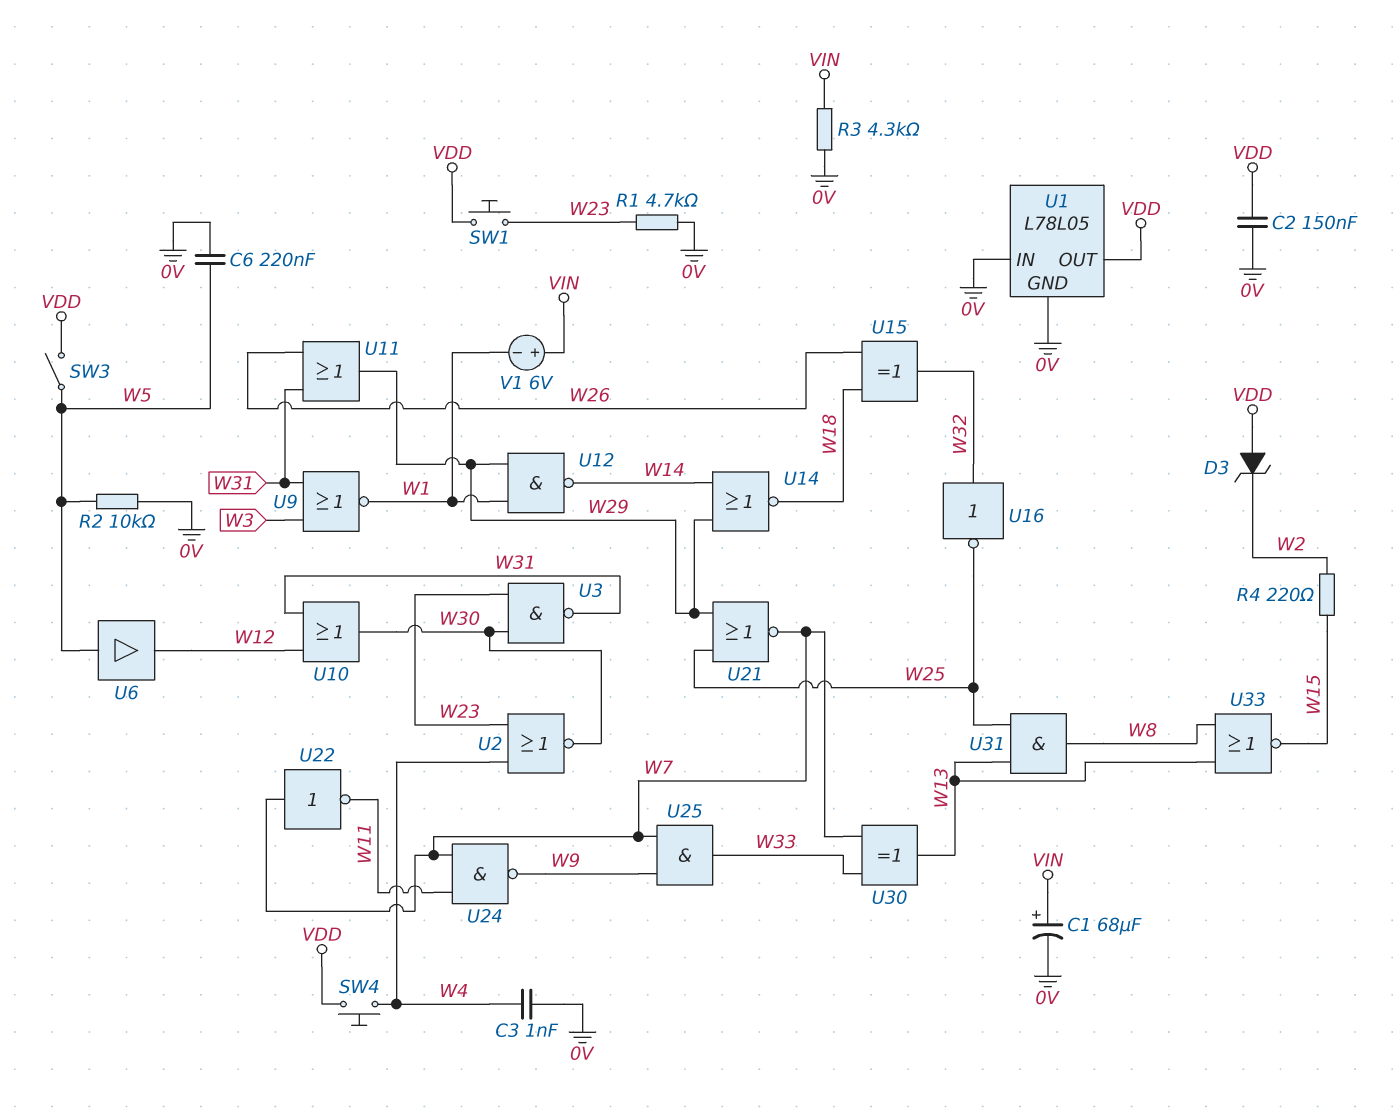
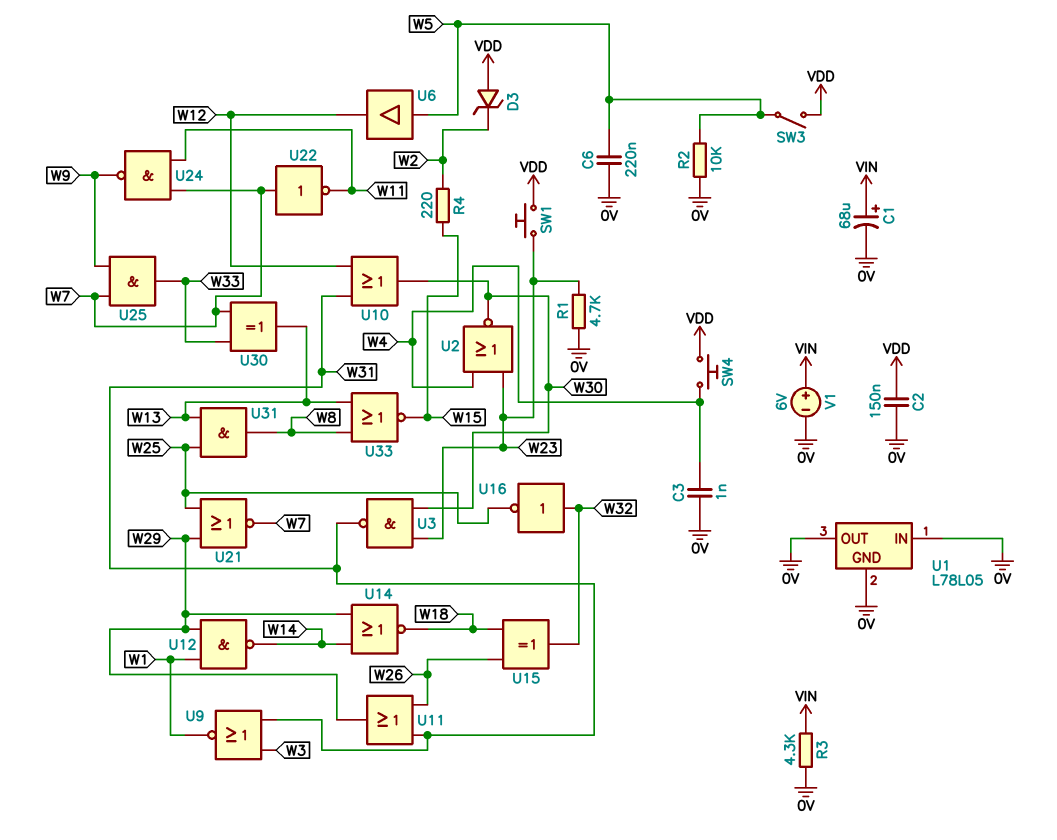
U1 pin OUT: VDD -> 0V
V1: 6V (plus VIN, minus W1) -> 6V (plus VIN, minus 0V)

